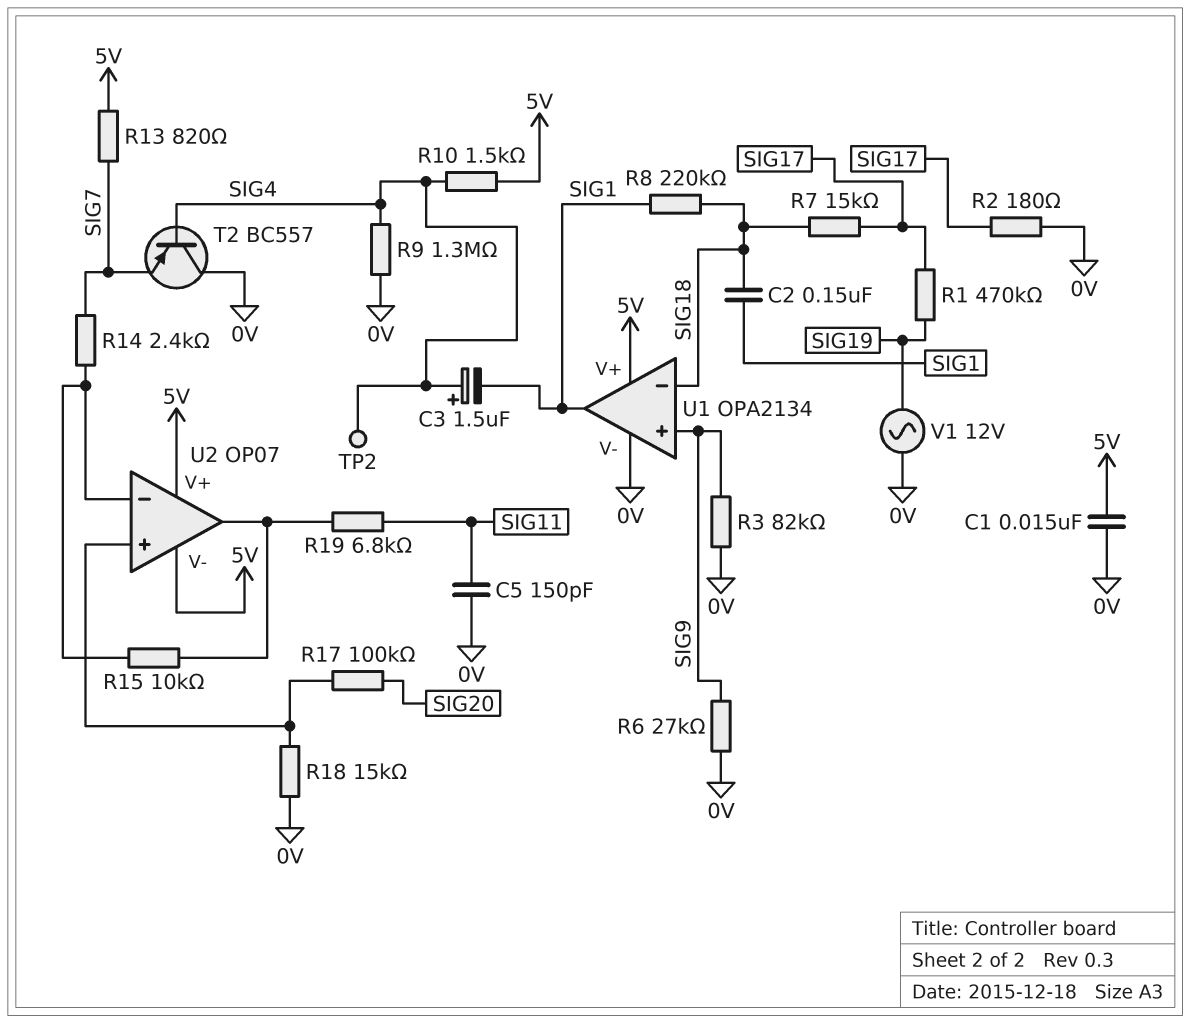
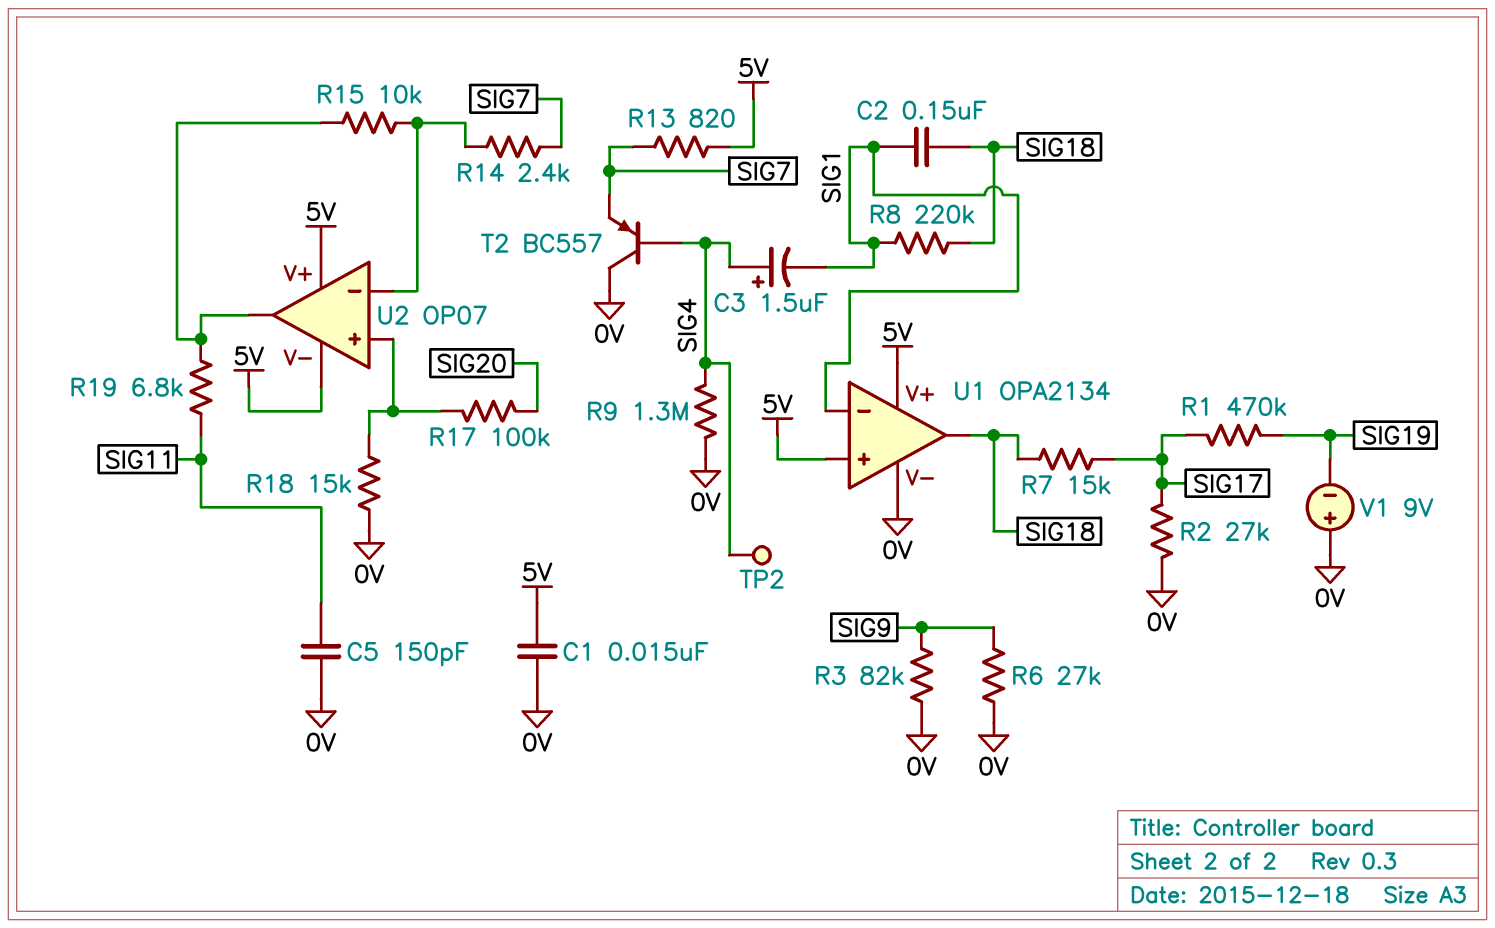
R2: 180 (0V, SIG17) -> 27k (0V, SIG17)
R10: 1.5k (5V, SIG4) -> none
U1 pin in+: SIG9 -> 5V
U1 pin in-: SIG18 -> SIG1
U1 pin out: SIG1 -> SIG18
V1: AC 12V (0V, SIG19) -> 9V (plus 0V, minus SIG19)

